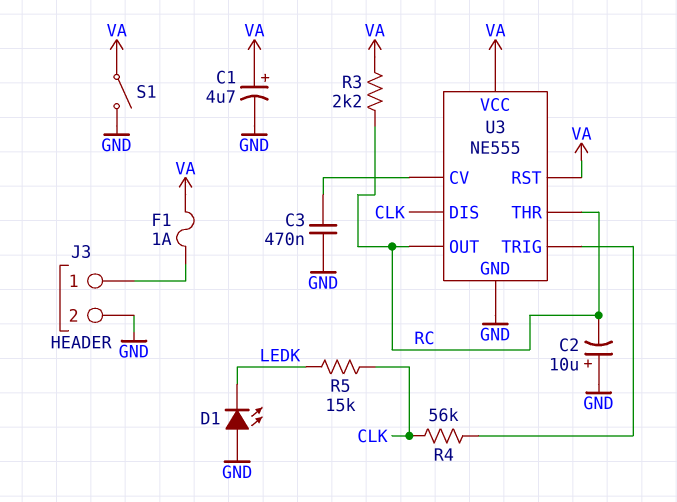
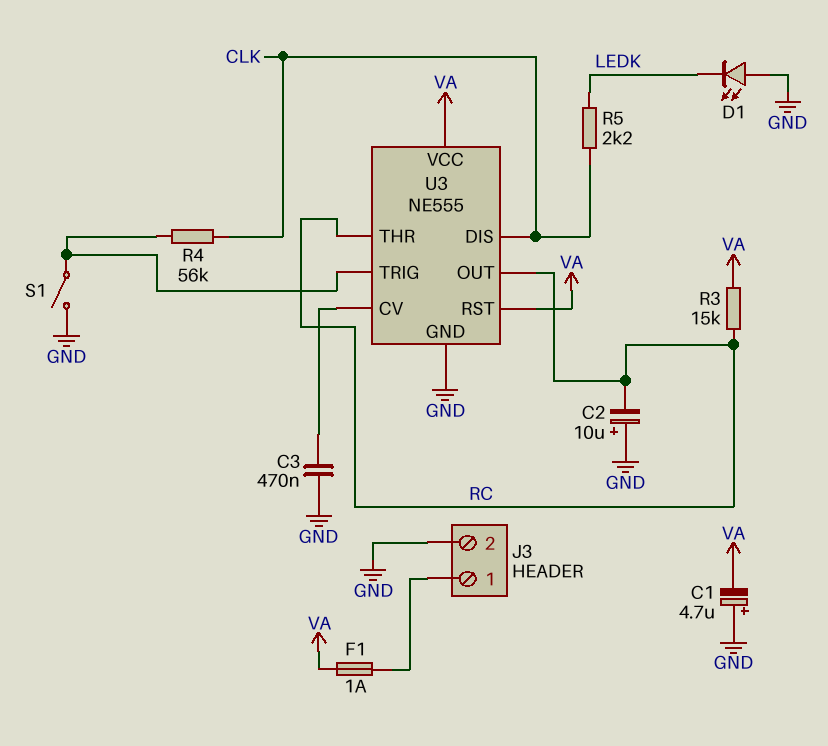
C1: 4.7uF (plus VA, minus GND) -> 4.7uF (plus GND, minus VA)
R3: 2.2k (RC, VA) -> 15k (RC, VA)
R5: 15k (CLK, LEDK) -> 2.2k (CLK, LEDK)
S1: switch (GND, VA) -> switch (GND, U3/TRIG)

